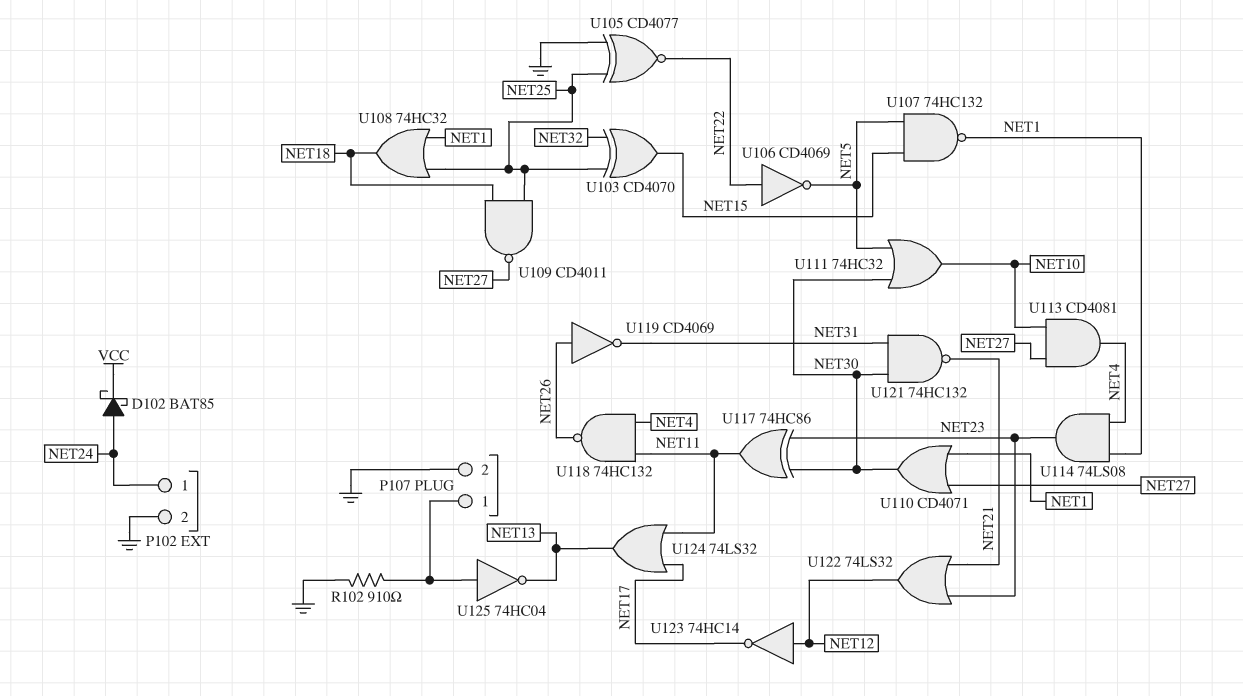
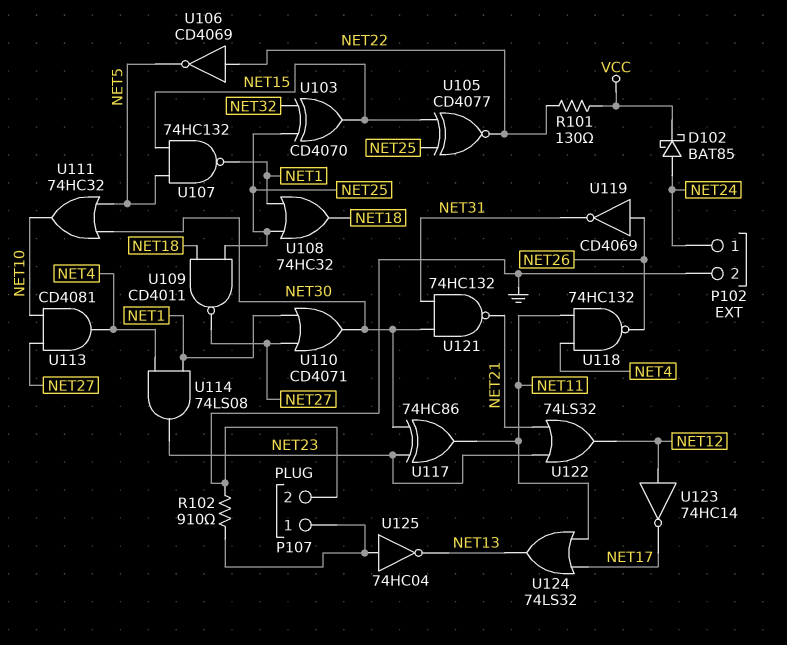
R101: none -> 130 (NET22, VCC)
U105: XNOR CD4077 (in GND, in NET25, out NET22) -> XNOR CD4077 (in NET15, in NET25, out NET22)

